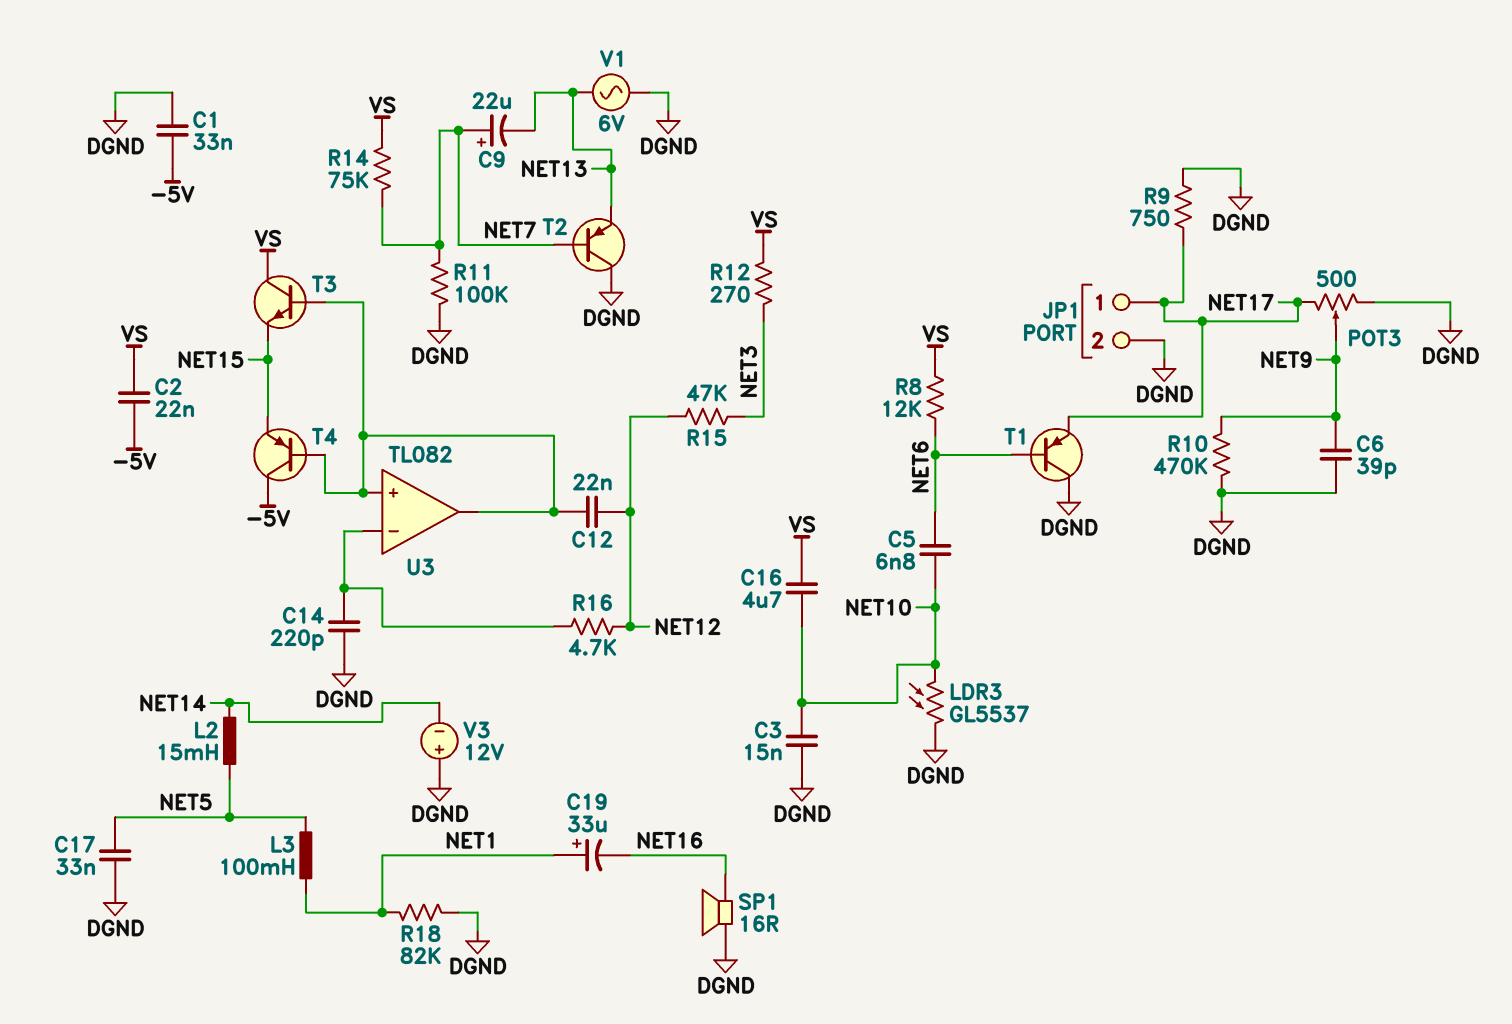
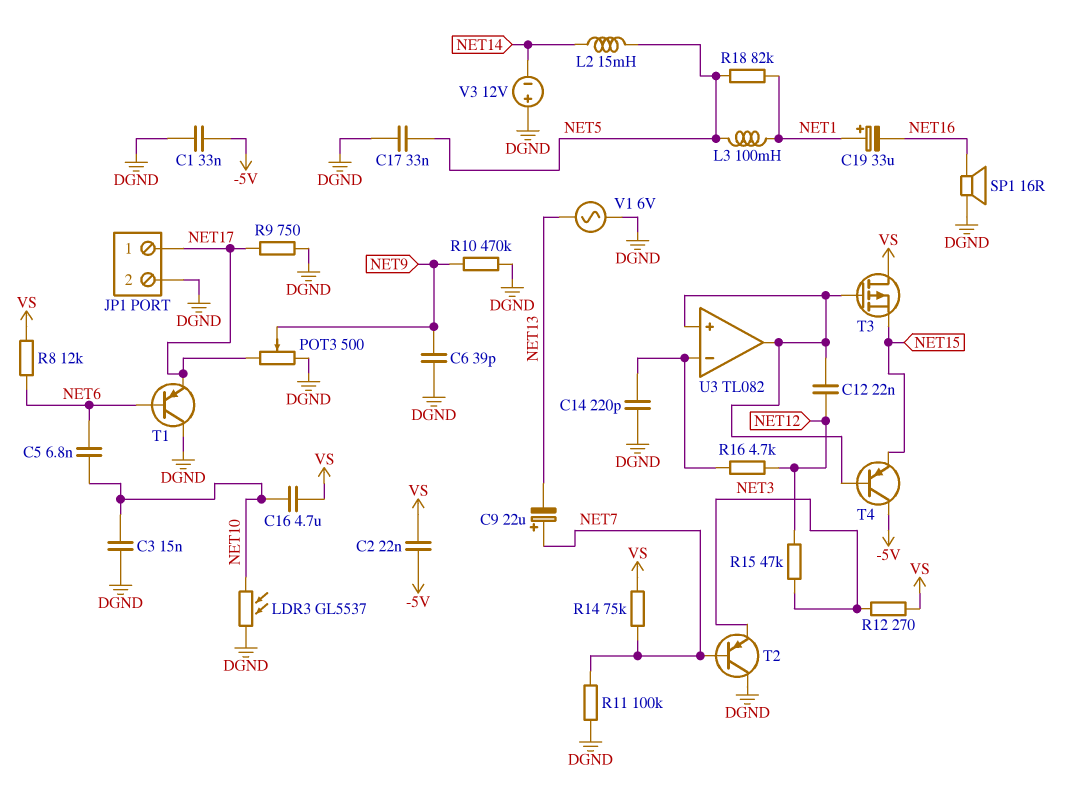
R18: 82k (DGND, NET1) -> 82k (NET1, NET5)
T2: PNP (B NET7, C DGND, E NET13) -> PNP (B NET7, C DGND, E NET3)
T3: NPN (B U3/in+, C VS, E NET15) -> PMOS (G U3/in+, D VS, S NET15)

